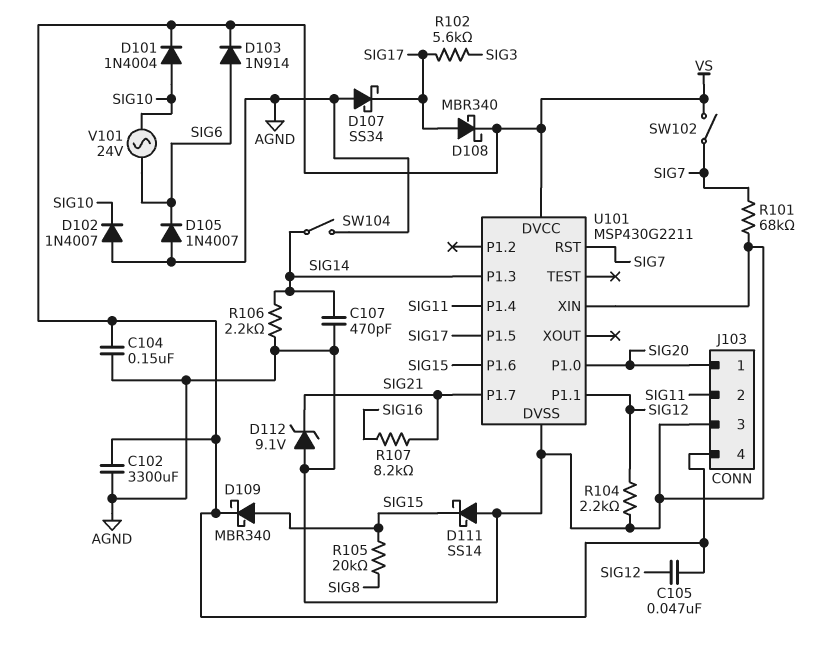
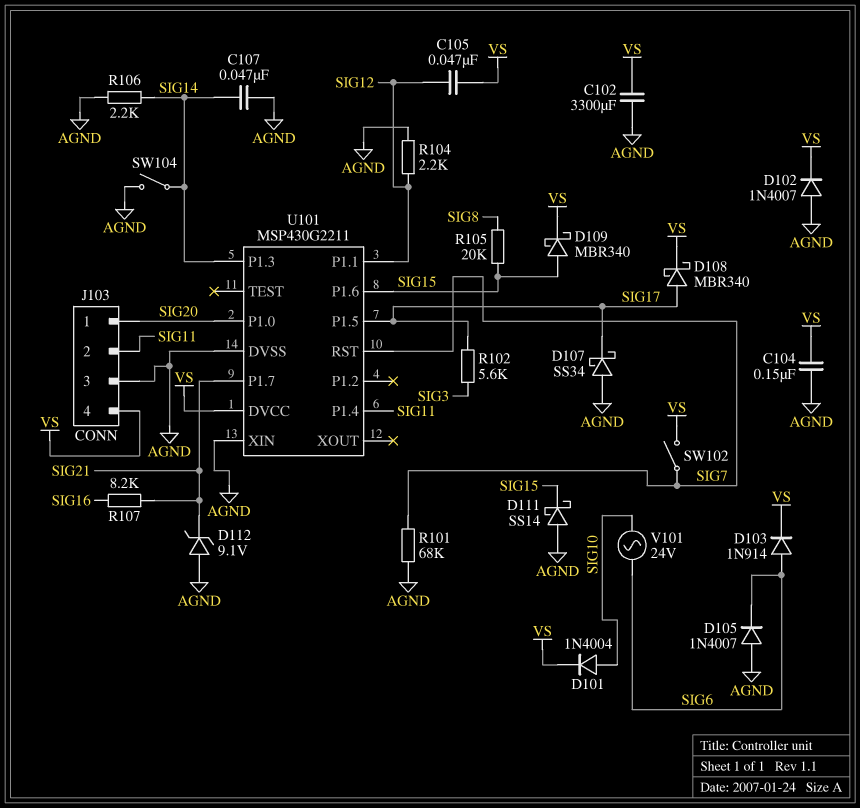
C107: 470pF (AGND, SIG14) -> 47nF (AGND, SIG14)
D102: diode 1N4007 (A AGND, K SIG10) -> diode 1N4007 (A AGND, K VS)

